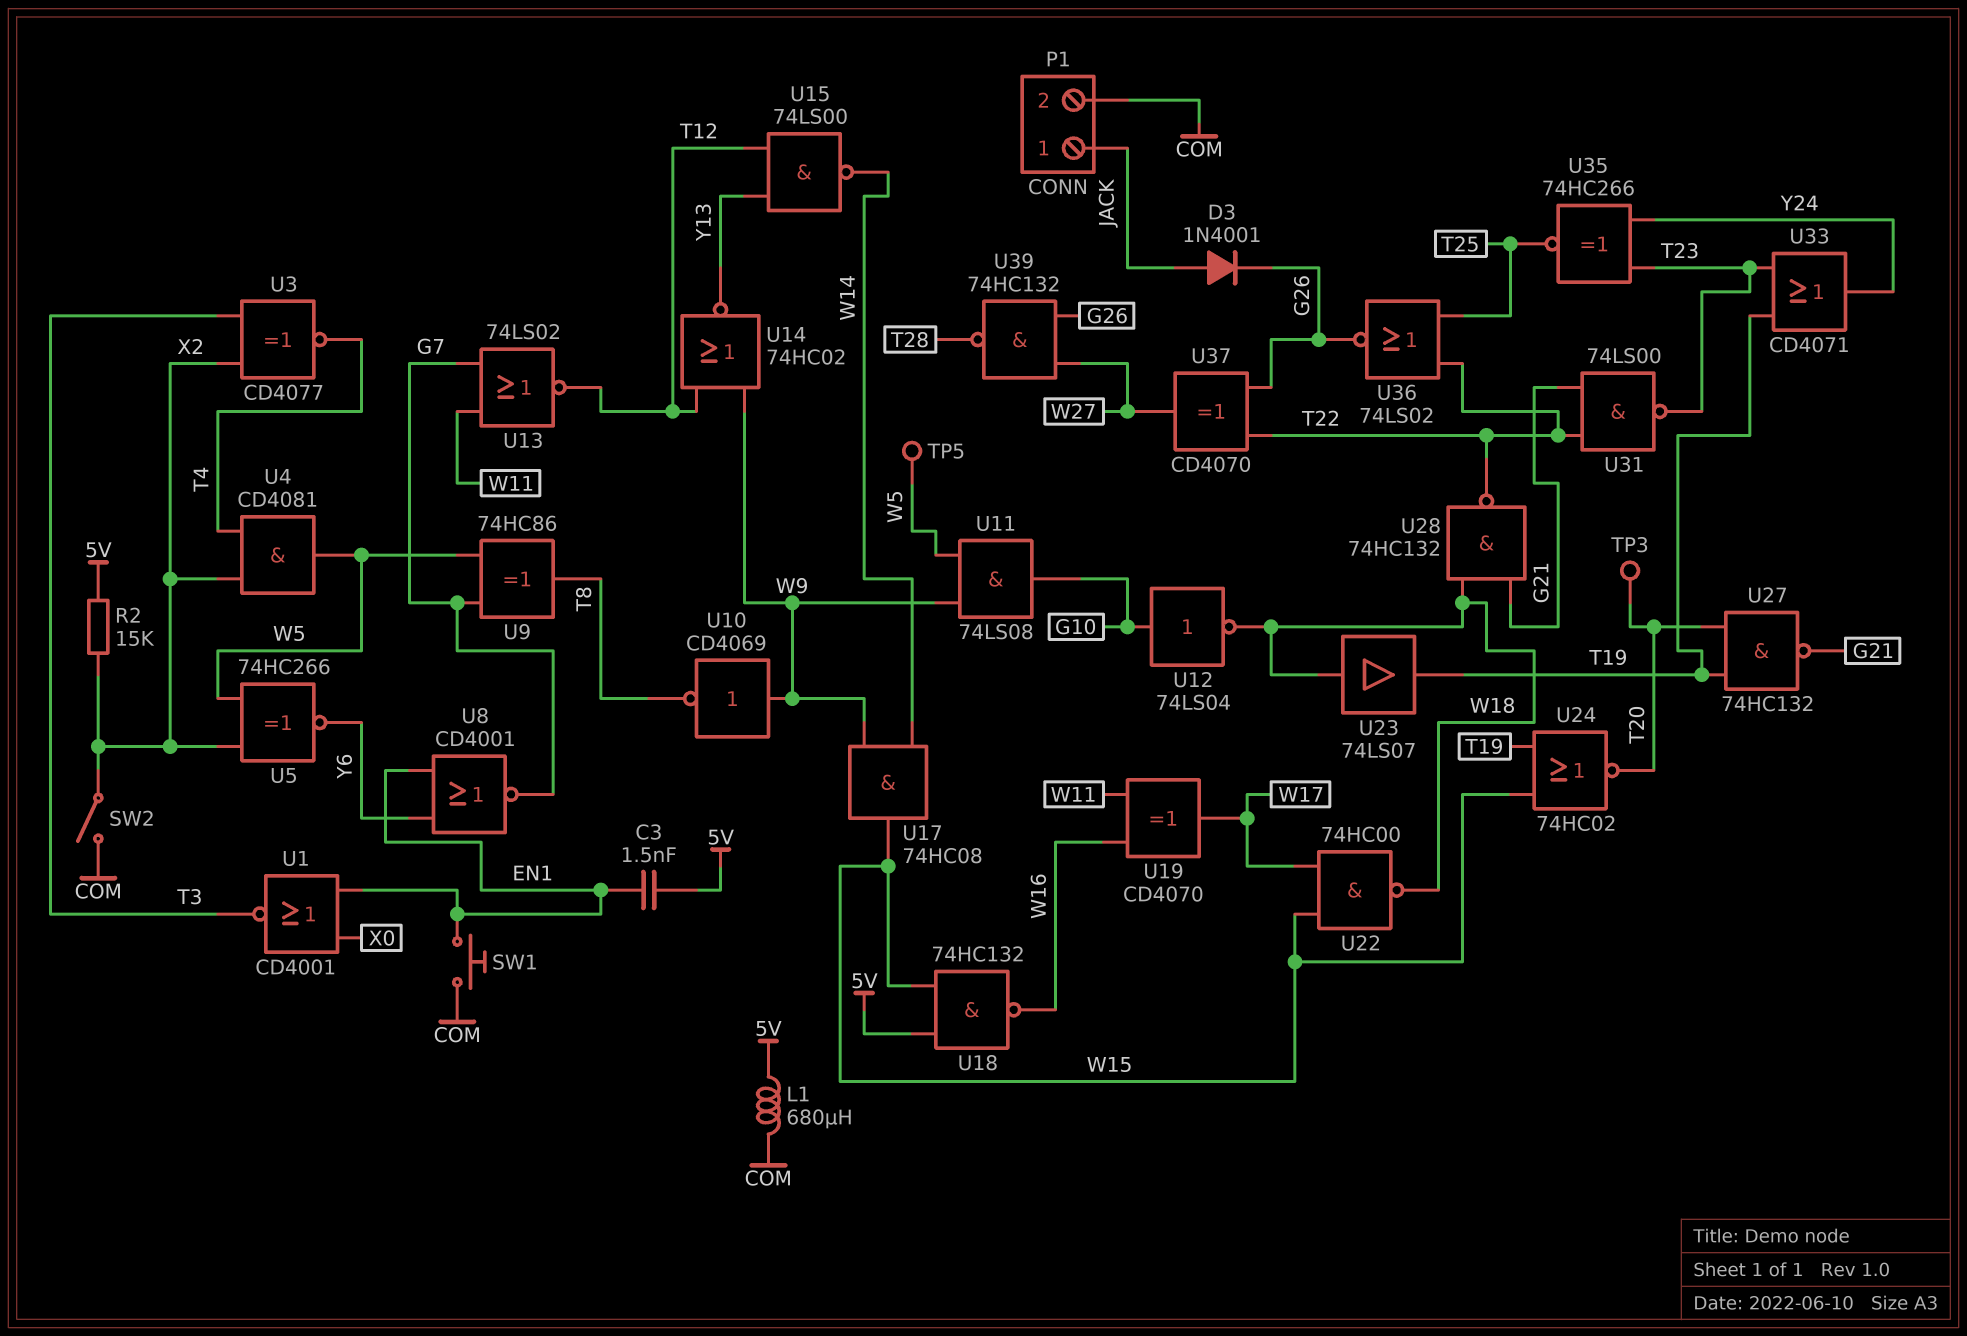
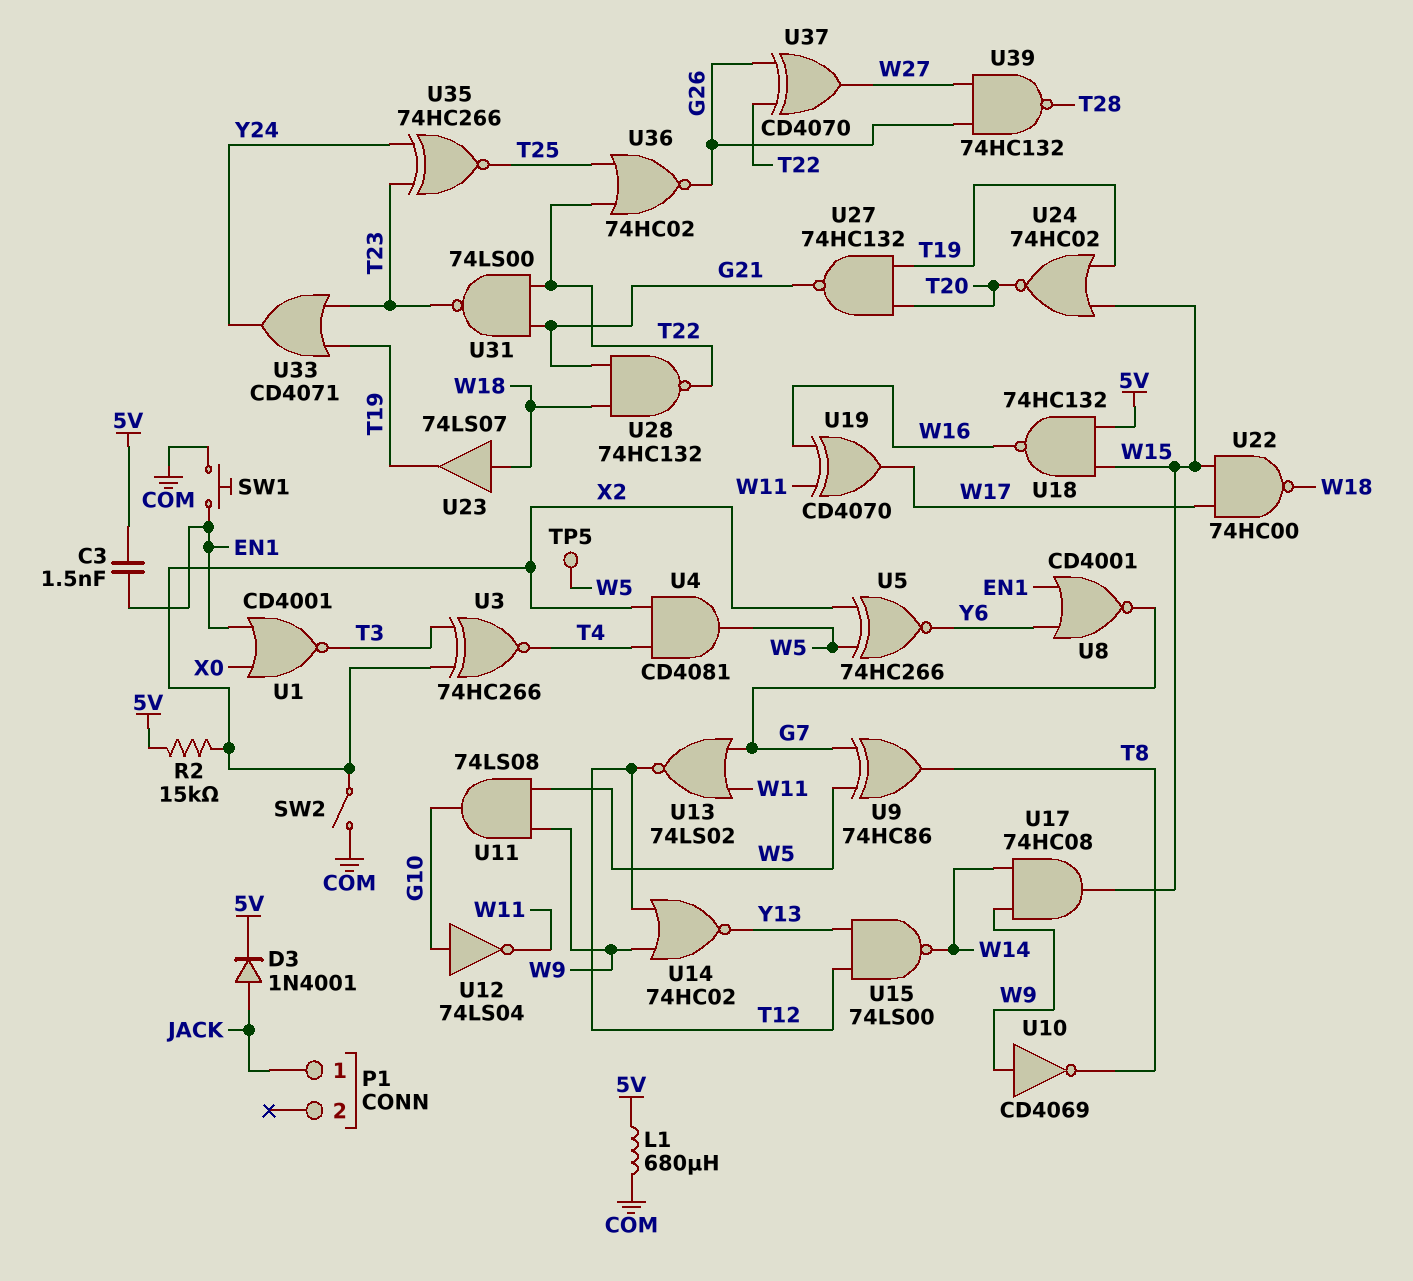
D3: diode 1N4001 (A JACK, K G26) -> diode 1N4001 (A JACK, K 5V)
P1 pin 2: COM -> none
TP3: test point (T20) -> none
U3: XNOR CD4077 (in T3, in X2, out T4) -> XNOR 74HC266 (in T3, in X2, out T4)
U12: NOT 74LS04 (in G10, out W18) -> NOT 74LS04 (in G10, out W11)
U36: NOR 74LS02 (in T22, in T25, out G26) -> NOR 74HC02 (in T22, in T25, out G26)

